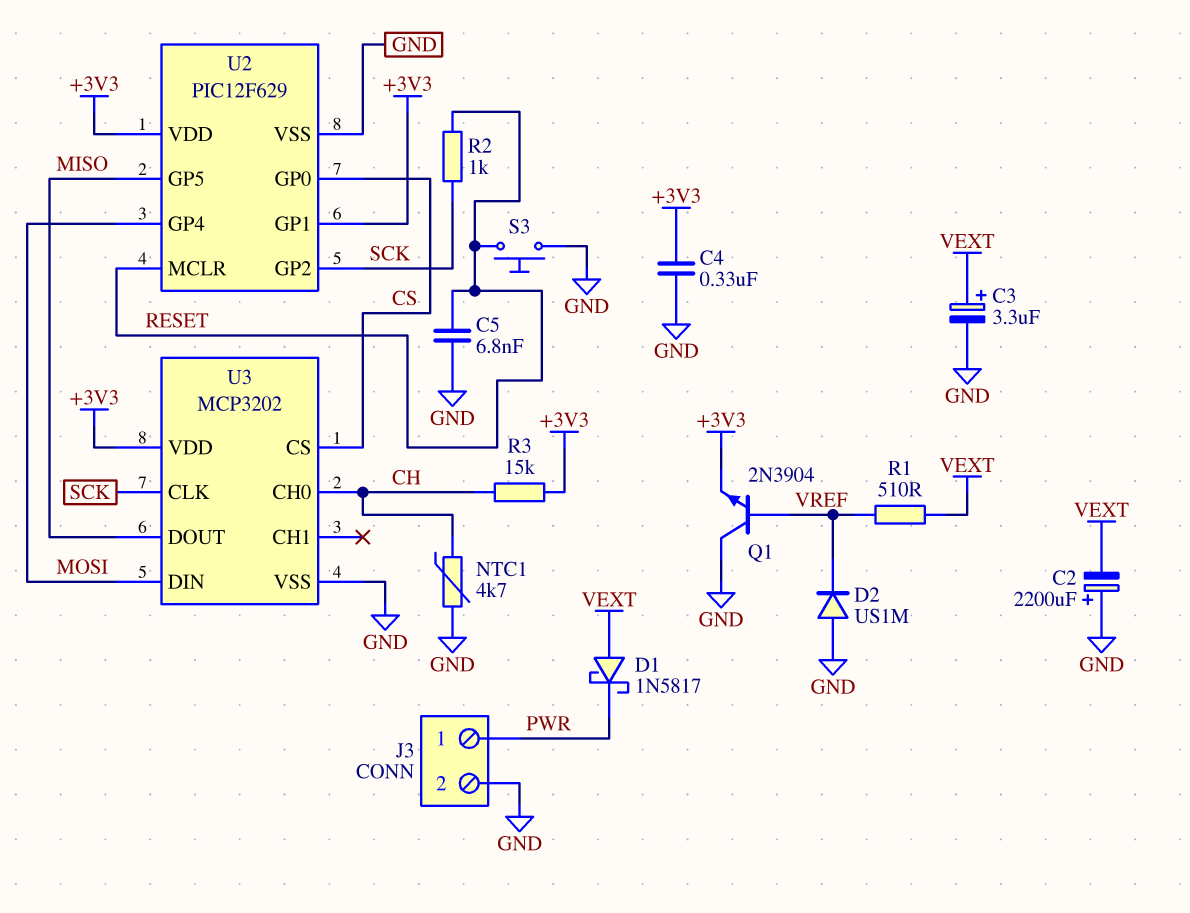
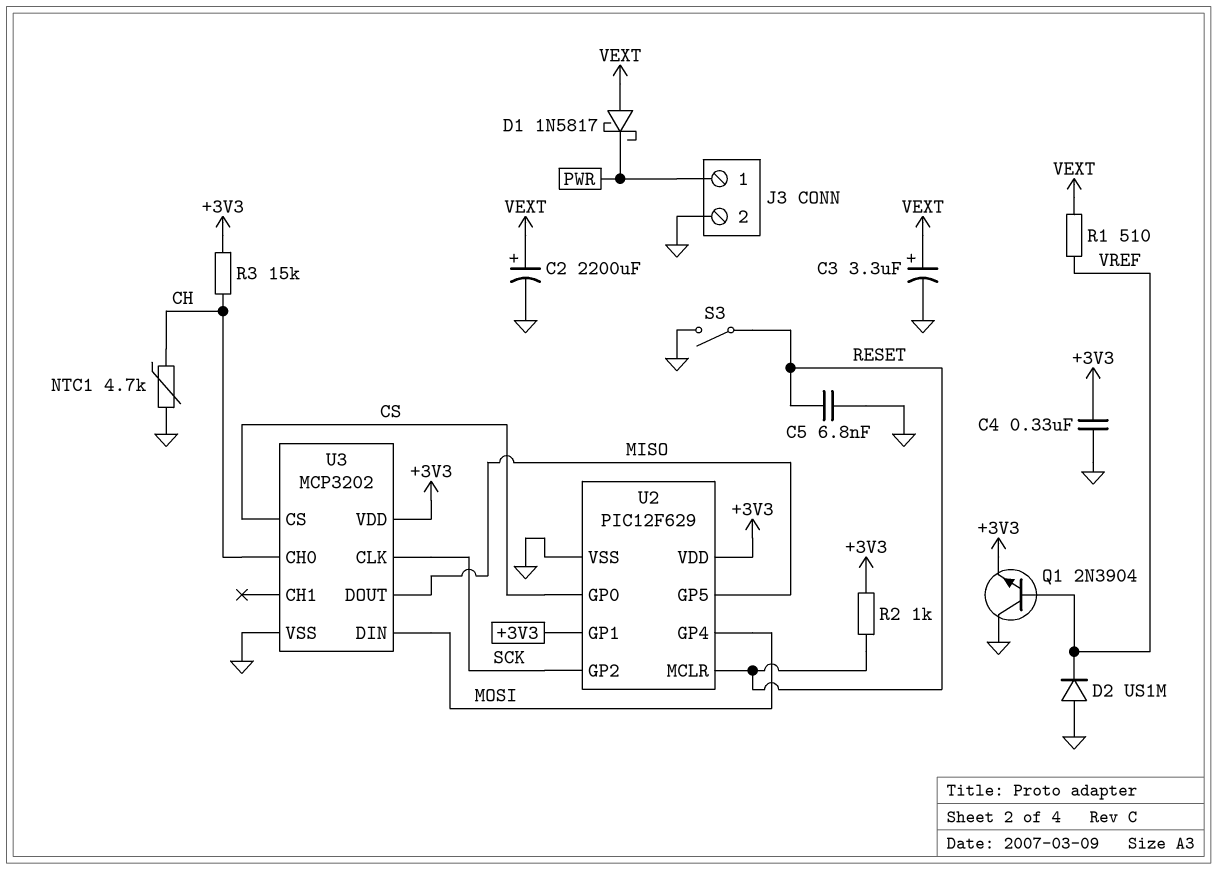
C2: 2200uF (plus GND, minus VEXT) -> 2200uF (plus VEXT, minus GND)
R2: 1k (RESET, SCK) -> 1k (+3V3, RESET)
S3: button (GND, RESET) -> switch (GND, RESET)

